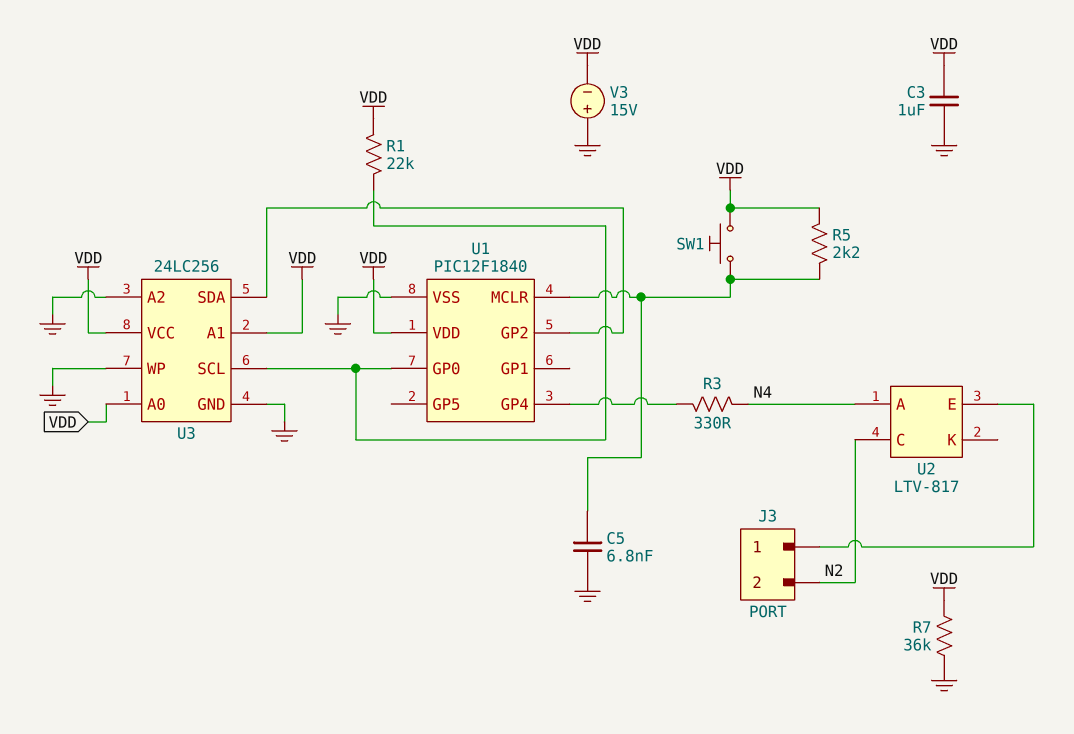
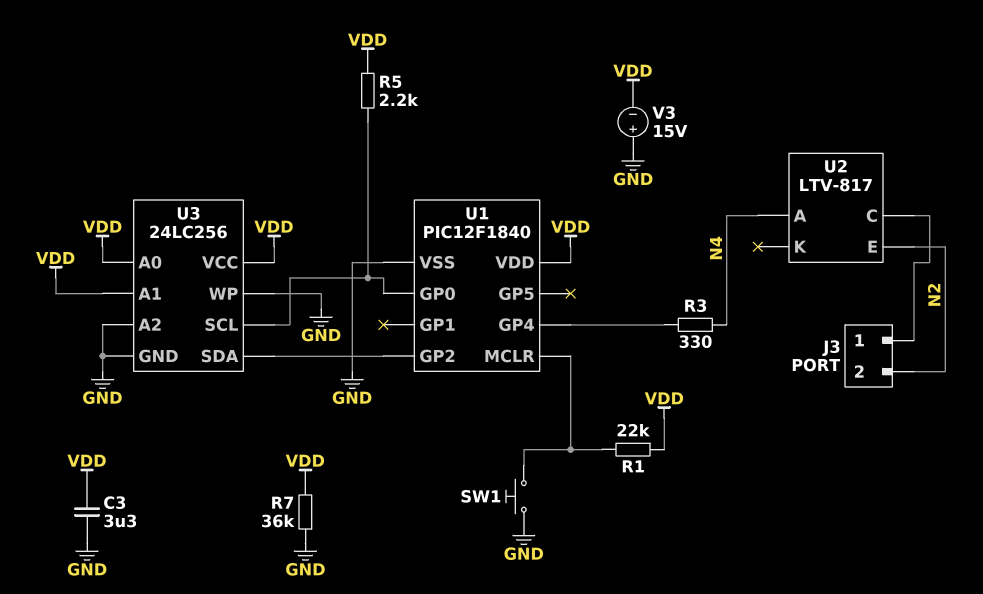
C3: 1uF (GND, VDD) -> 3.3uF (GND, VDD)
C5: 6.8nF (GND, U1/MCLR) -> none
R1: 22k (U1/GP0, VDD) -> 22k (U1/MCLR, VDD)
R5: 2.2k (U1/MCLR, VDD) -> 2.2k (U1/GP0, VDD)
SW1: button (U1/MCLR, VDD) -> button (GND, U1/MCLR)
U2 pin C: N2 -> J3/1
U2 pin E: J3/1 -> N2

